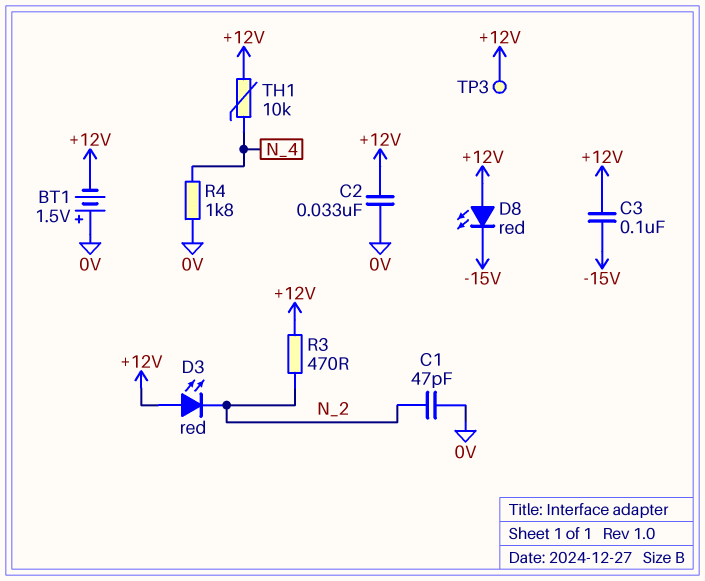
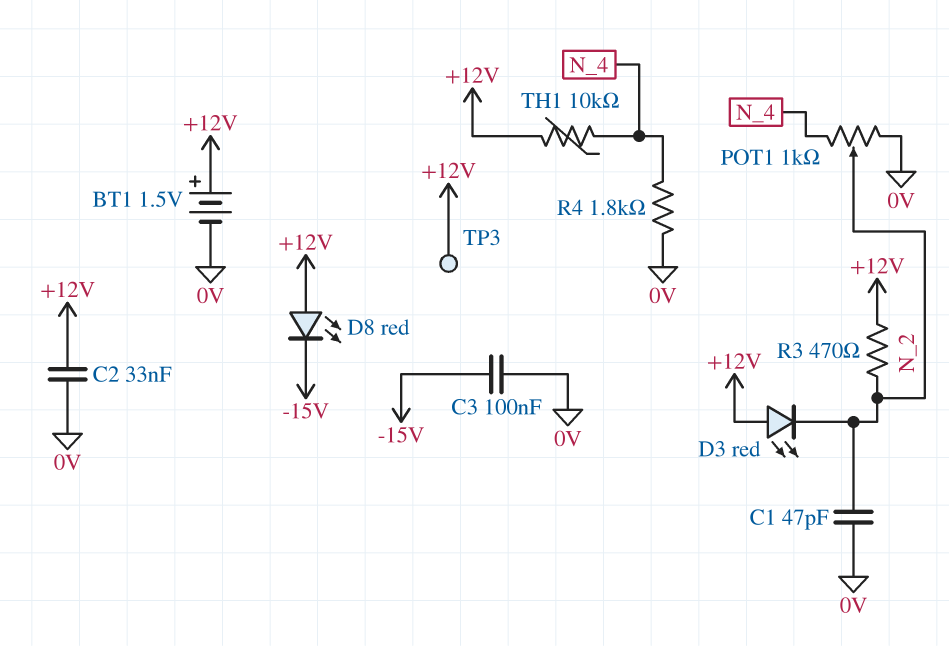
BT1: 1.5V (plus 0V, minus +12V) -> 1.5V (plus +12V, minus 0V)
C3: 100nF (+12V, -15V) -> 100nF (-15V, 0V)
POT1: none -> 1k (0V, N_4, wiper N_2)

